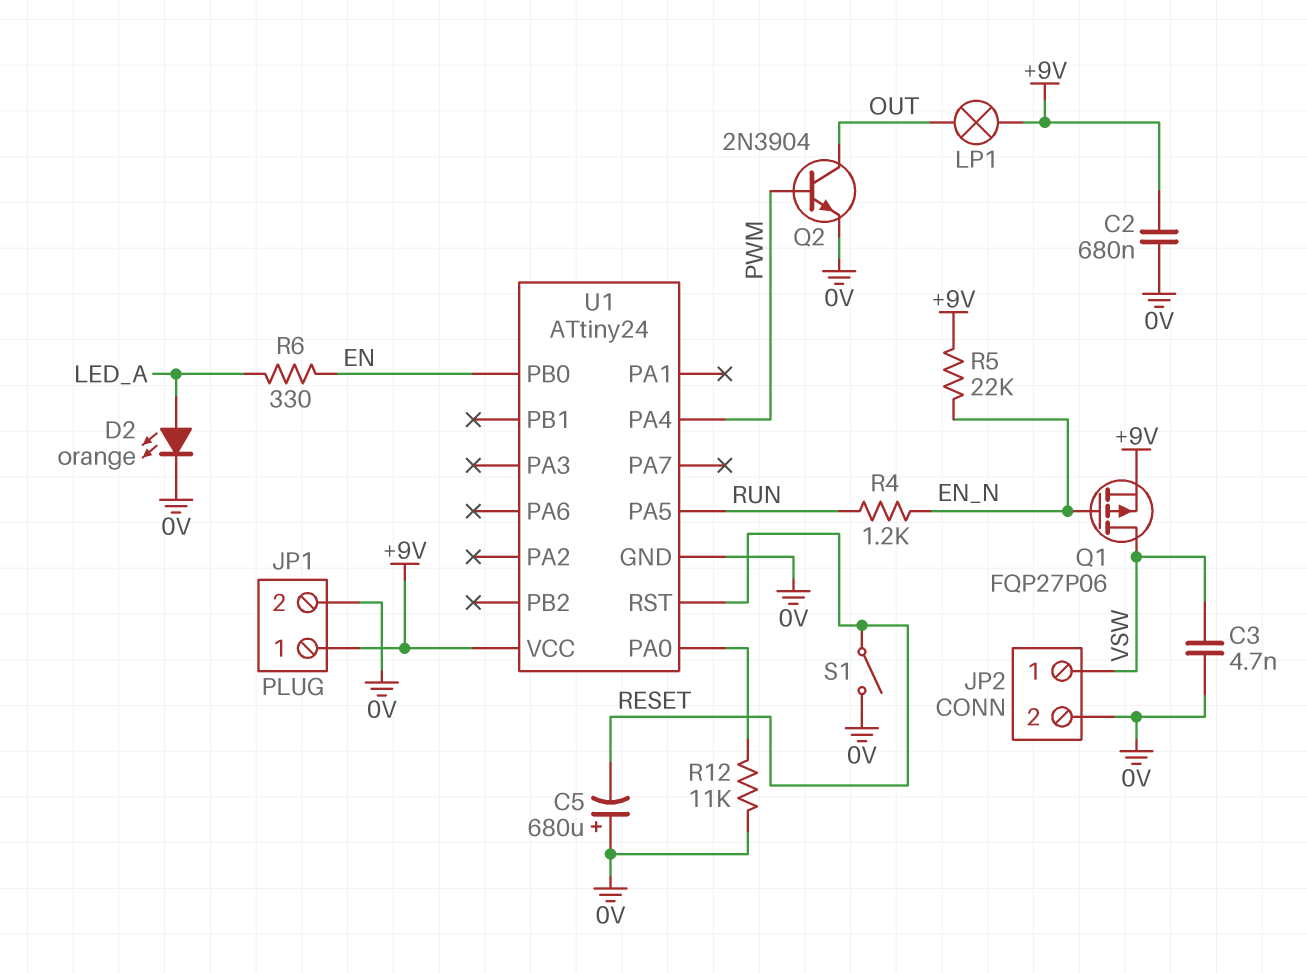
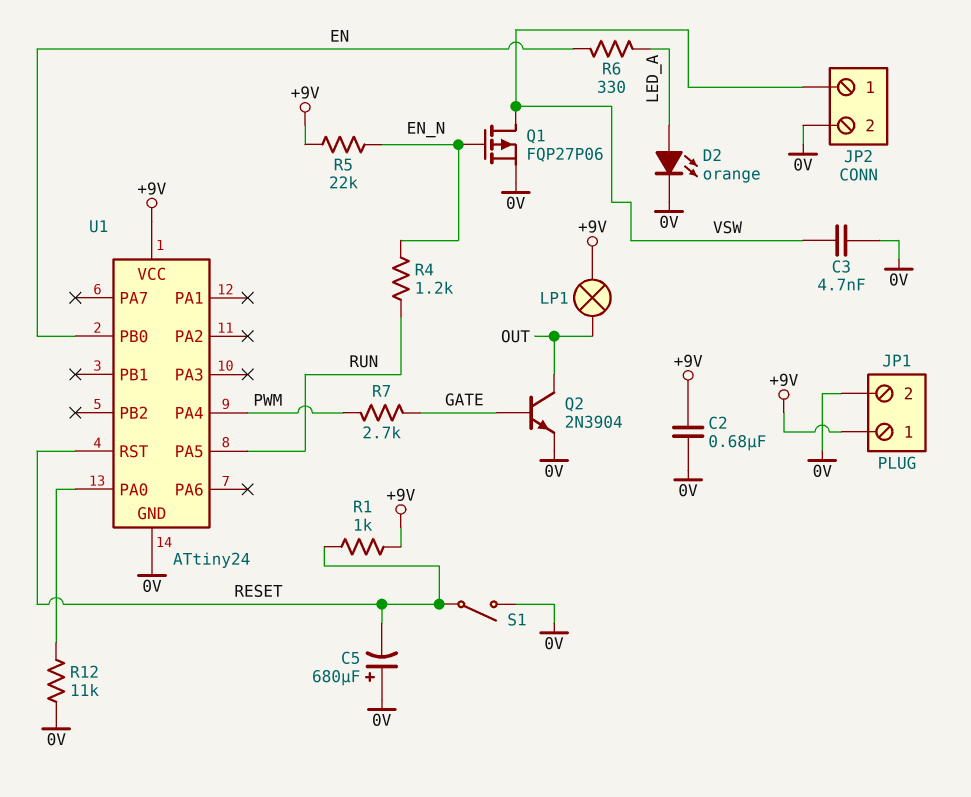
Q1: PMOS FQP27P06 (G EN_N, D VSW, S +9V) -> PMOS FQP27P06 (G EN_N, D VSW, S 0V)
Q2: NPN 2N3904 (B PWM, C OUT, E 0V) -> NPN 2N3904 (B GATE, C OUT, E 0V)
R1: none -> 1k (+9V, RESET)
R7: none -> 2.7k (GATE, PWM)

